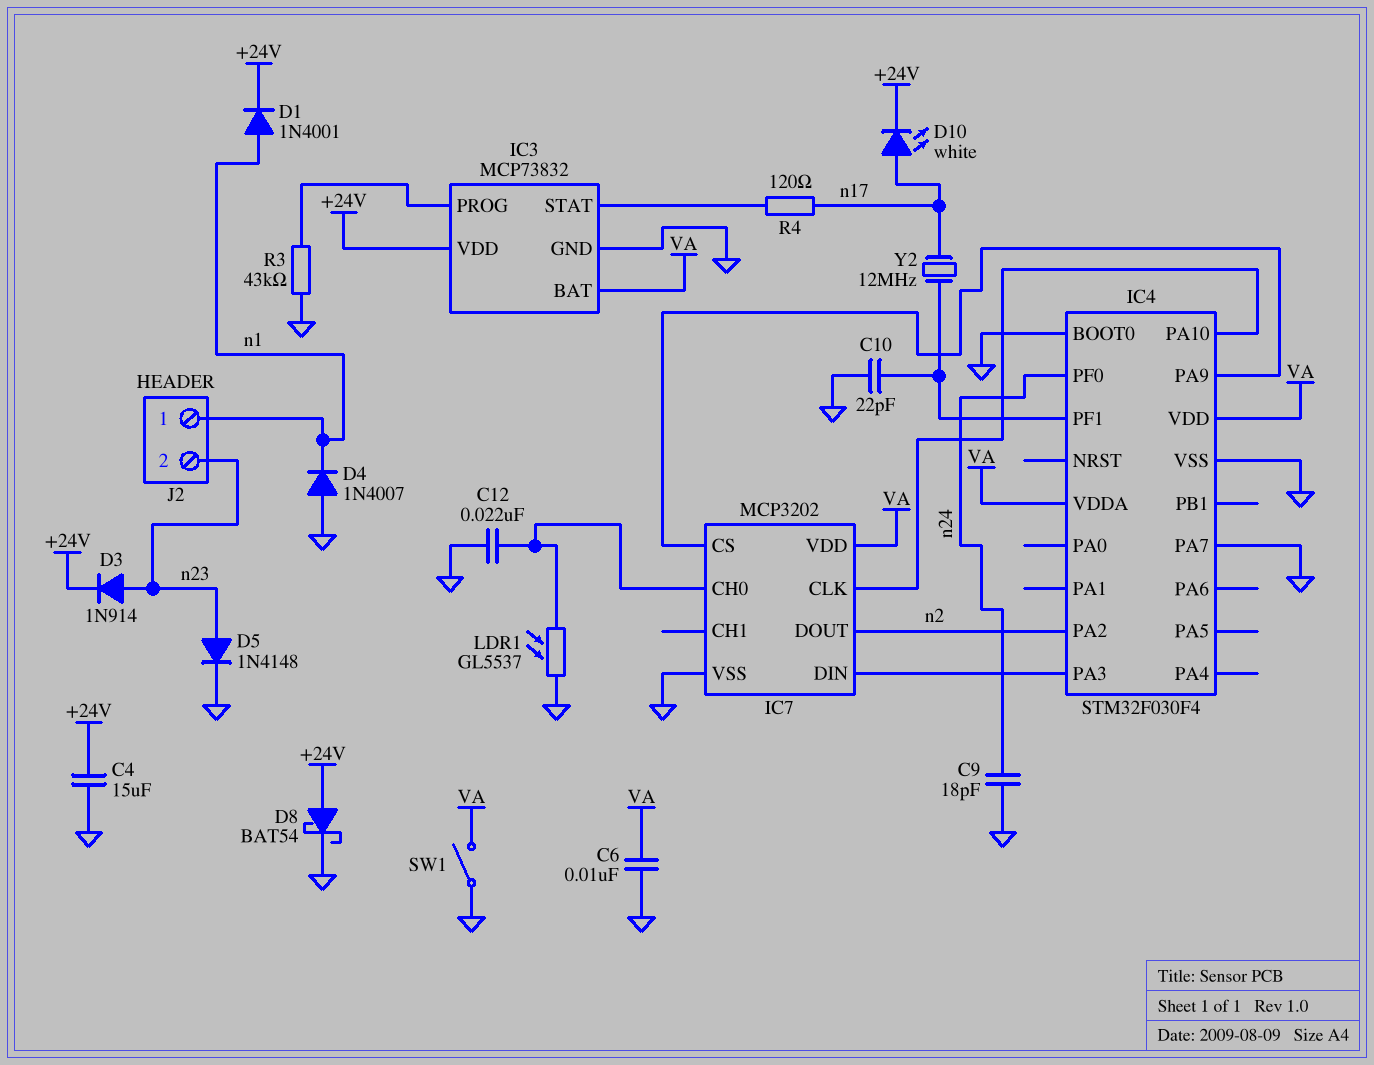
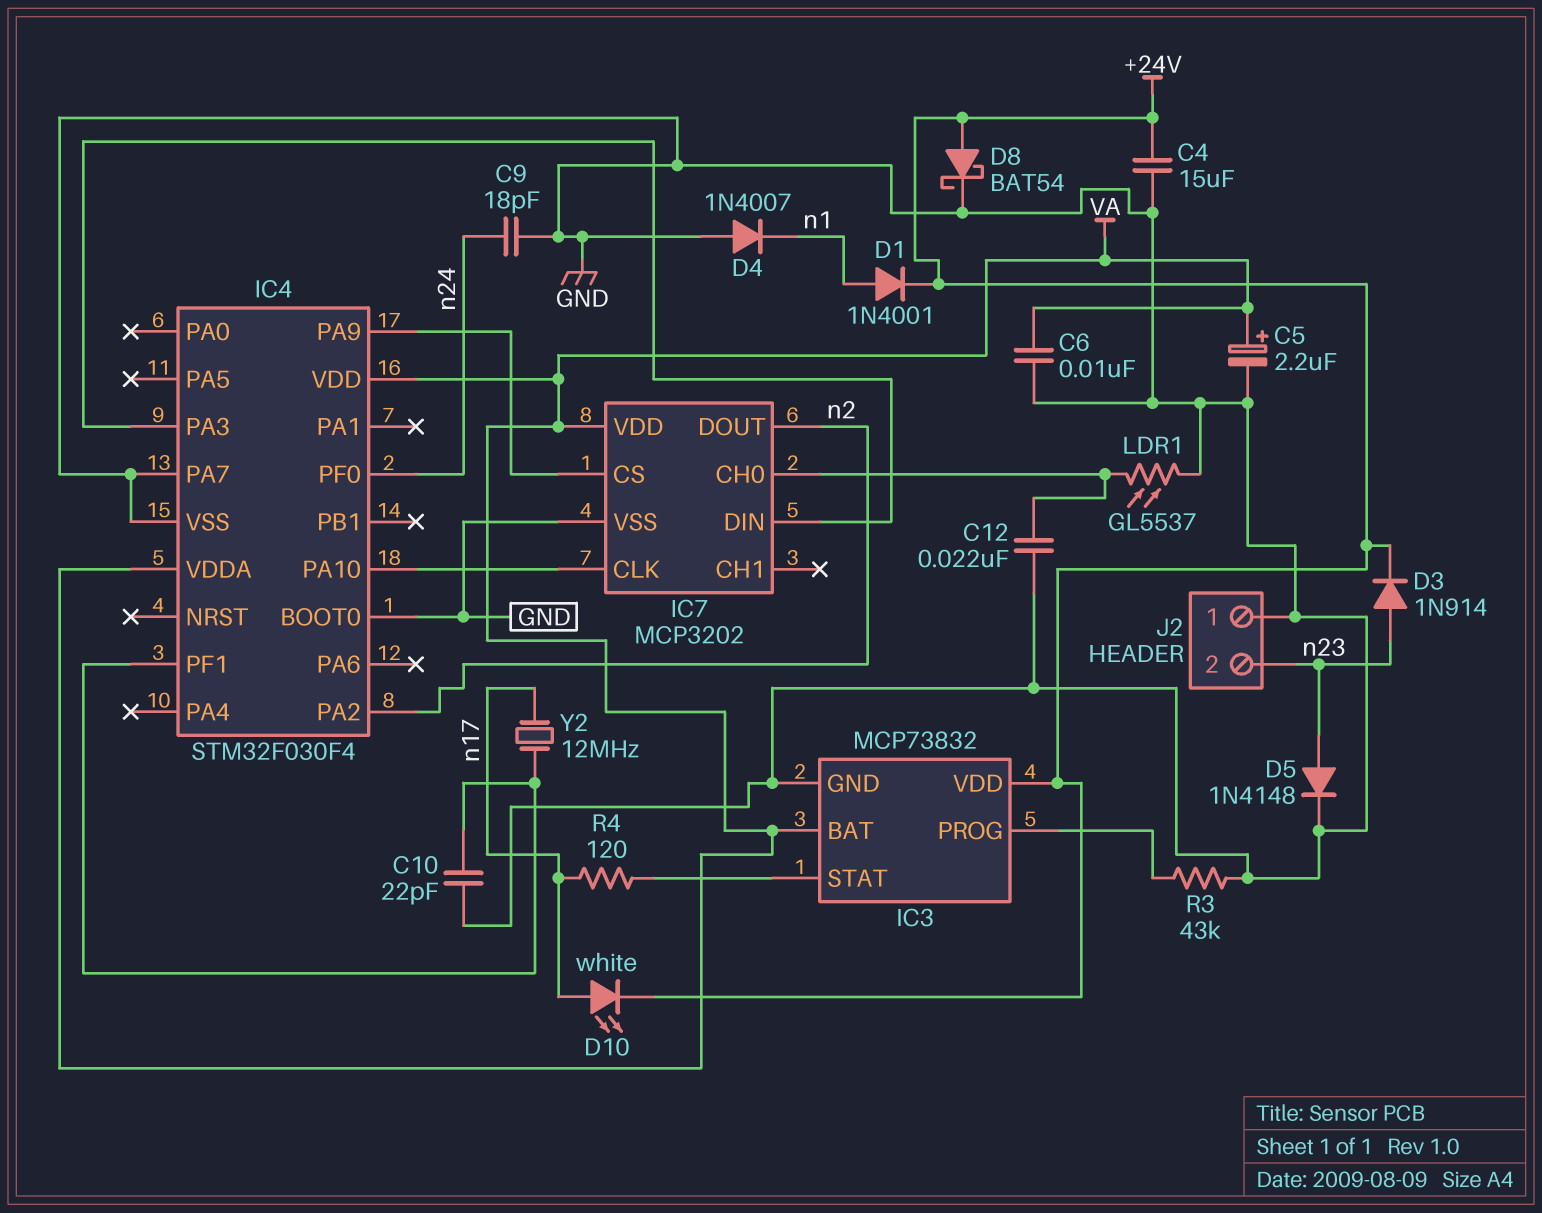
C5: none -> 2.2uF (plus VA, minus GND)
J2 pin 1: n1 -> GND
SW1: switch (GND, VA) -> none

